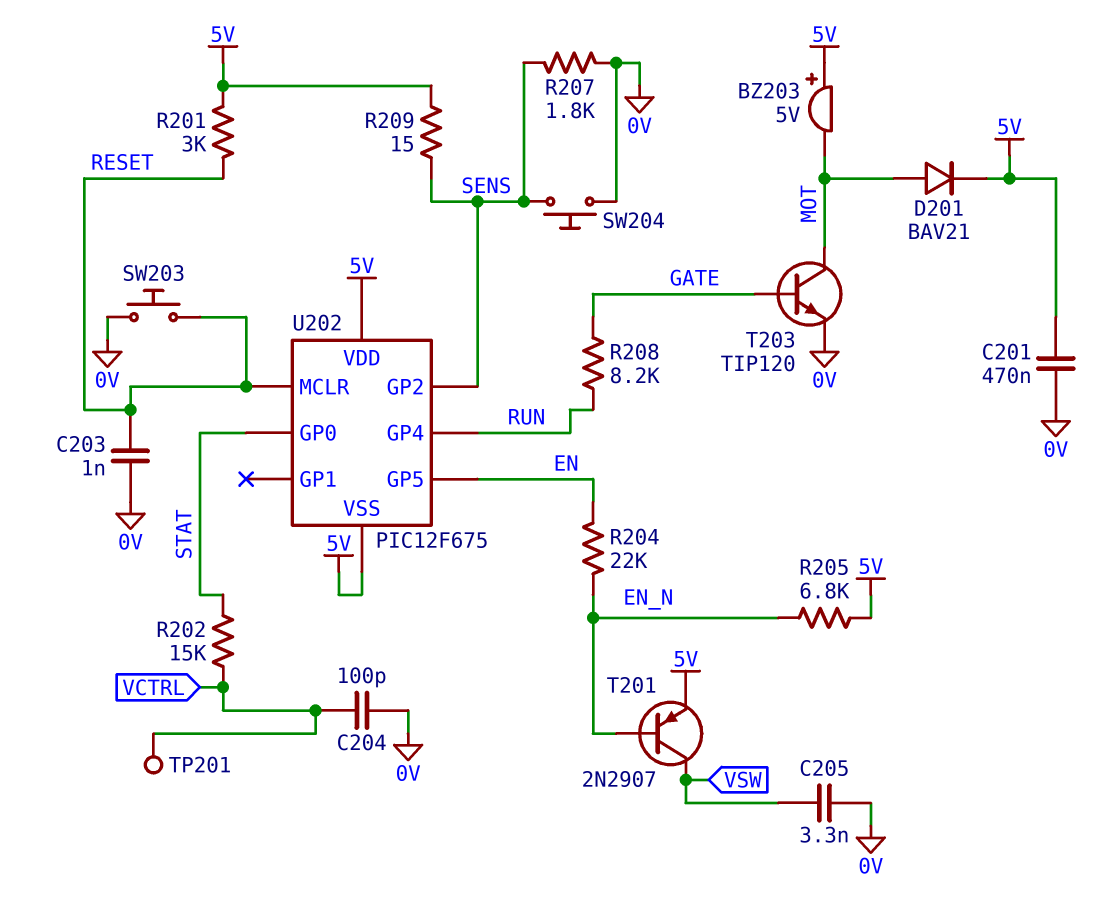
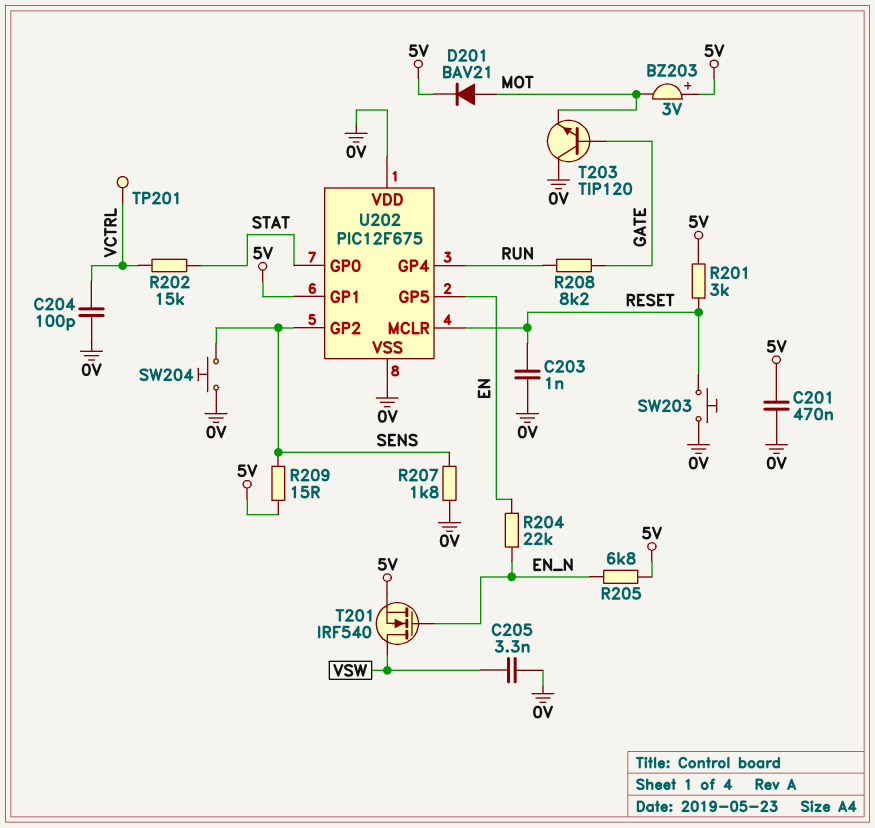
BZ203: buzzer 5V (plus 5V, minus MOT) -> buzzer 3V (plus 5V, minus MOT)
T201: PNP 2N2907 (B EN_N, C VSW, E 5V) -> NMOS IRF540 (G EN_N, D VSW, S 5V)
T203: NPN TIP120 (B GATE, C MOT, E 0V) -> NPN TIP120 (B GATE, C 0V, E MOT)
U202 pin GP1: none -> 5V
U202 pin VDD: 5V -> 0V
U202 pin VSS: 5V -> 0V

